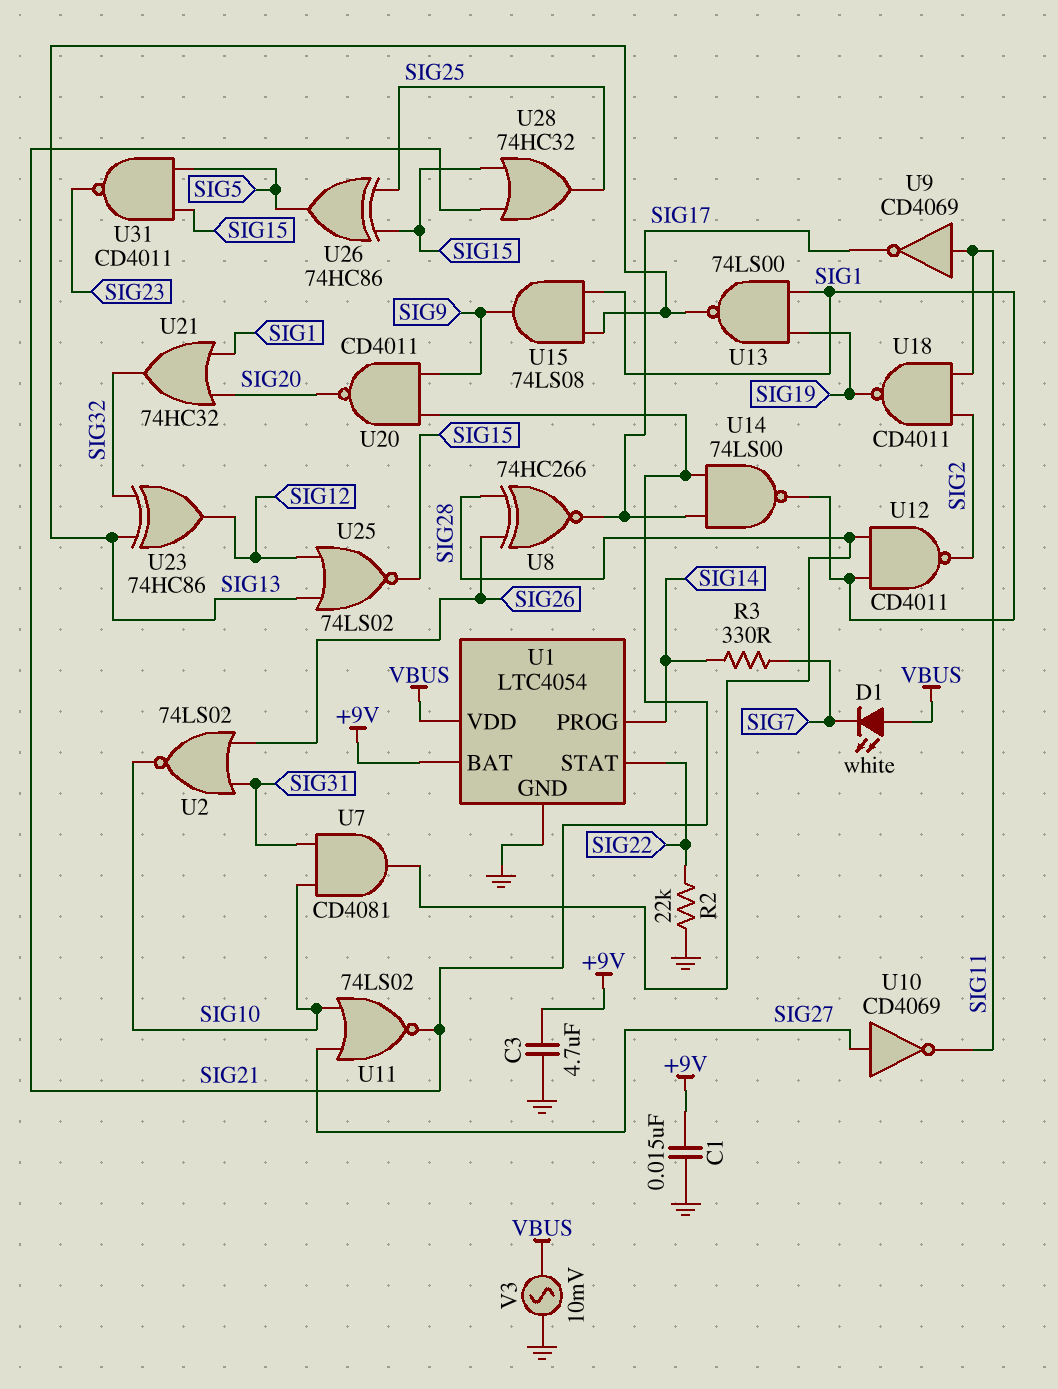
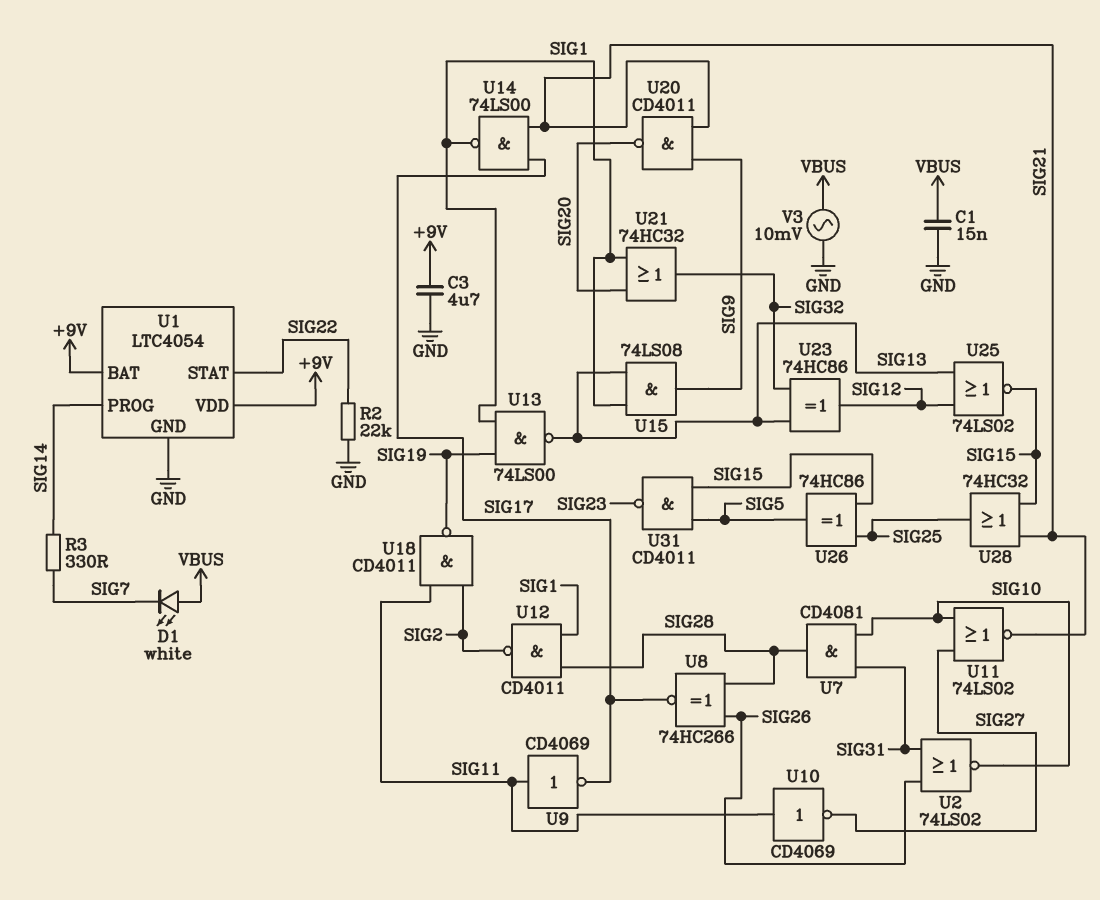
C1: 15nF (+9V, GND) -> 15nF (GND, VBUS)
U1 pin VDD: VBUS -> +9V
U10: NOT CD4069 (in SIG27, out SIG11) -> NOT CD4069 (in SIG11, out SIG27)

